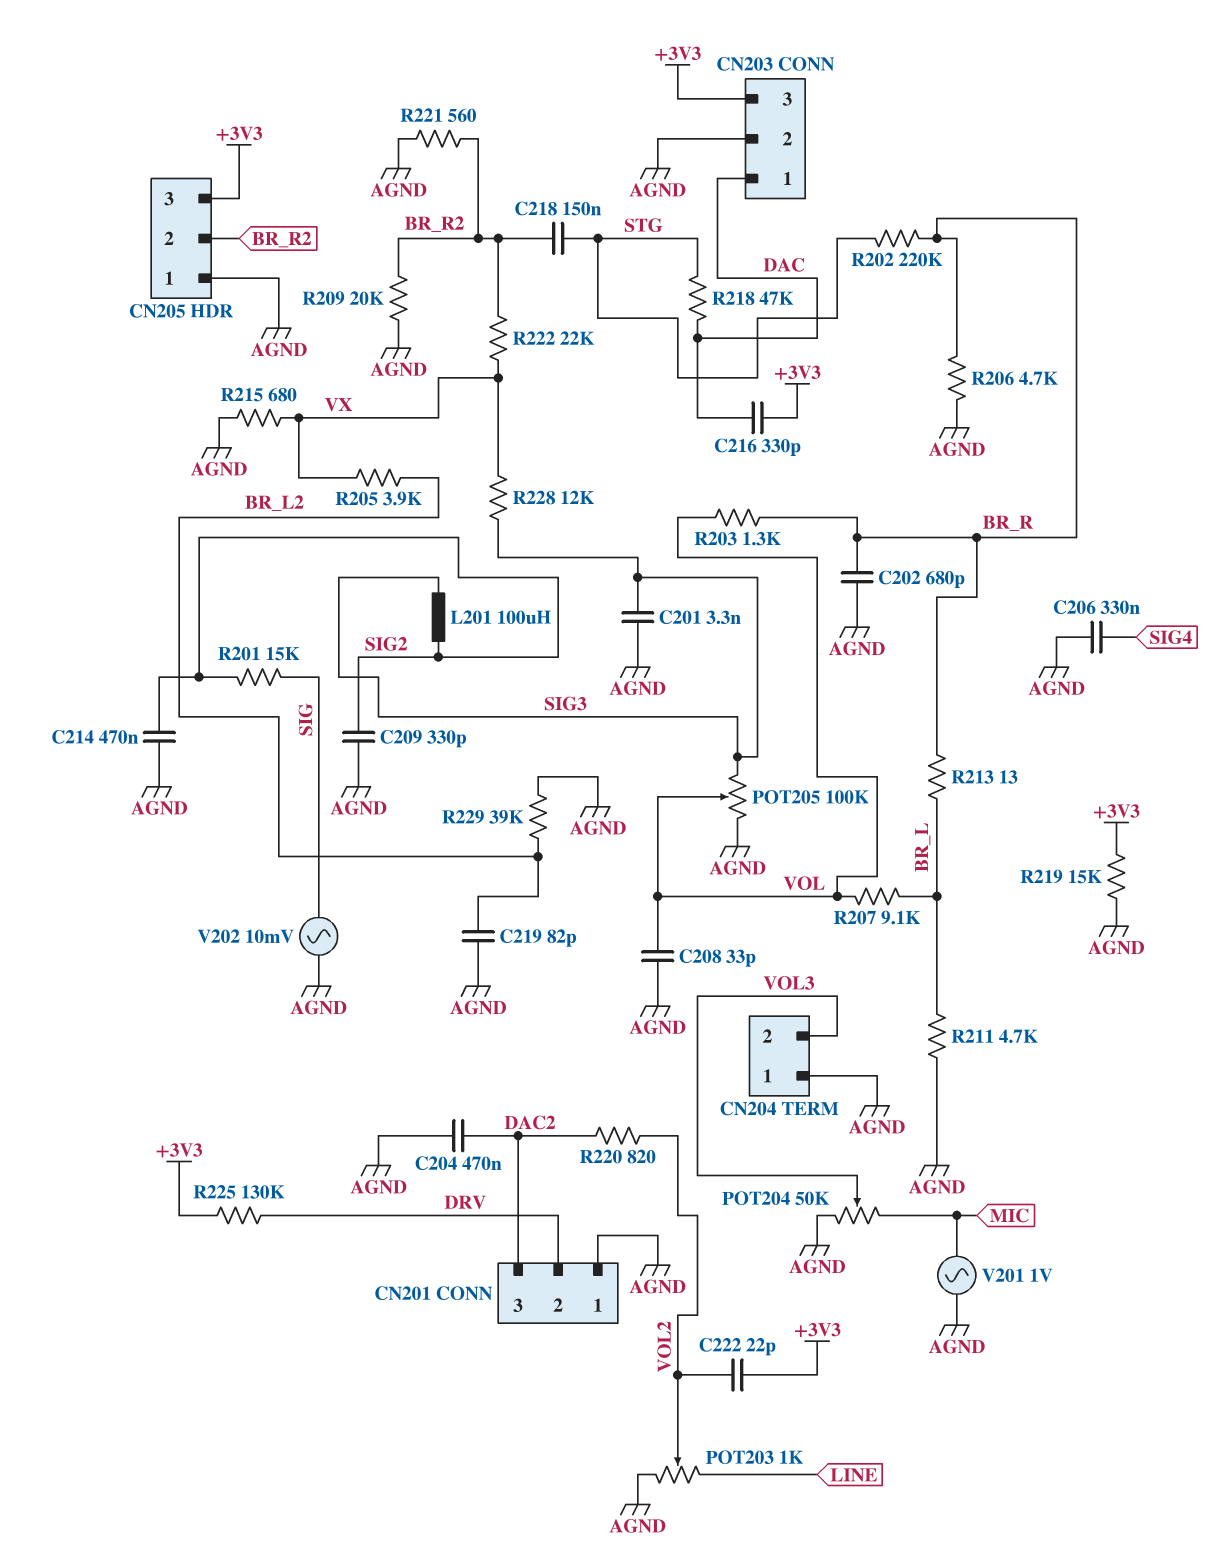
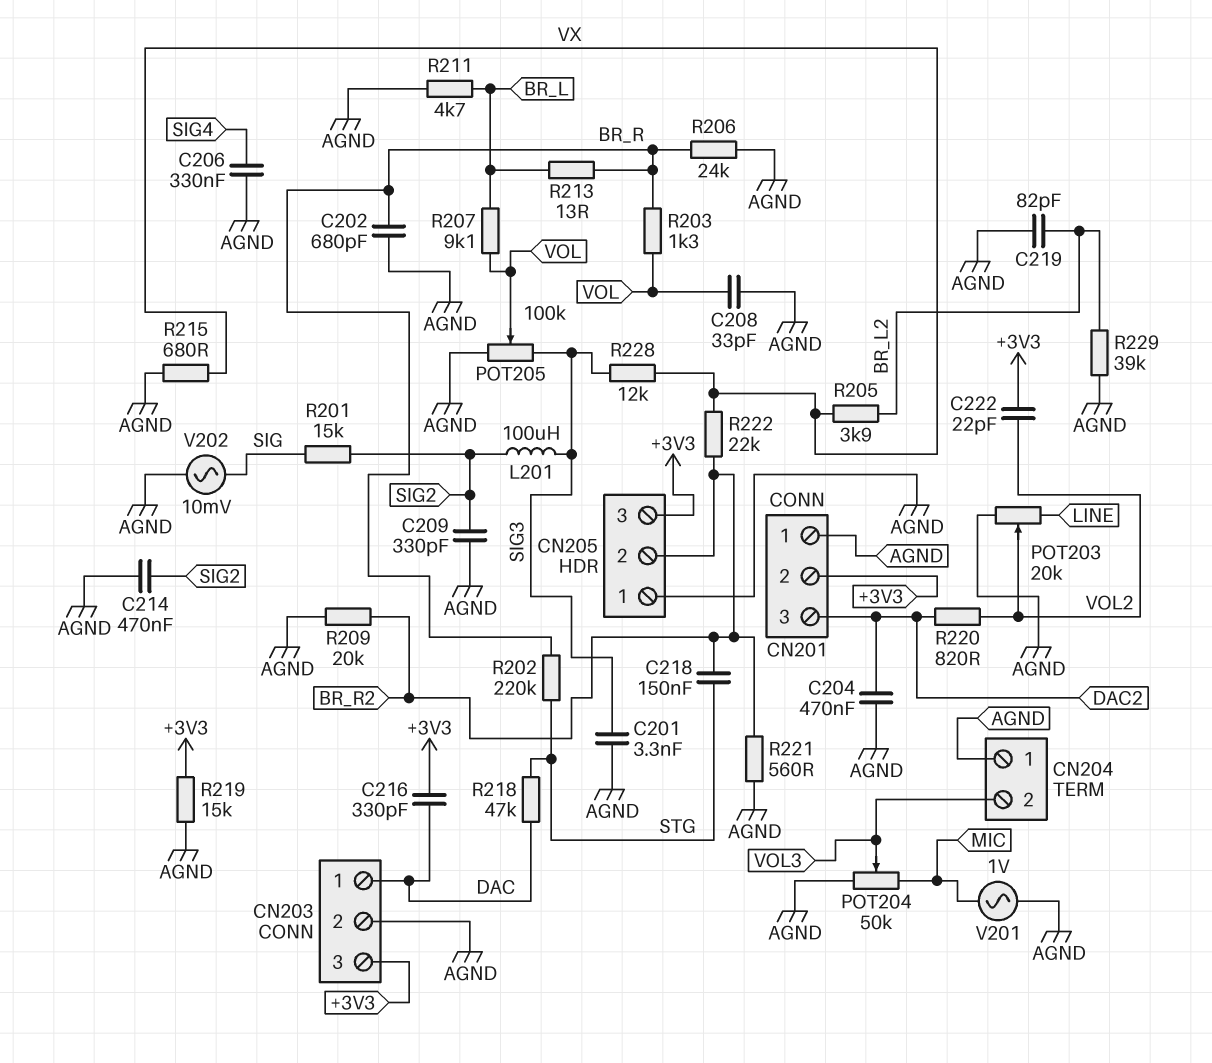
CN201 pin 2: DRV -> +3V3
POT203: 1k (AGND, LINE, wiper VOL2) -> 20k (AGND, LINE, wiper VOL2)
R206: 4.7k (AGND, BR_R) -> 24k (AGND, BR_R)
R225: 130k (+3V3, DRV) -> none

